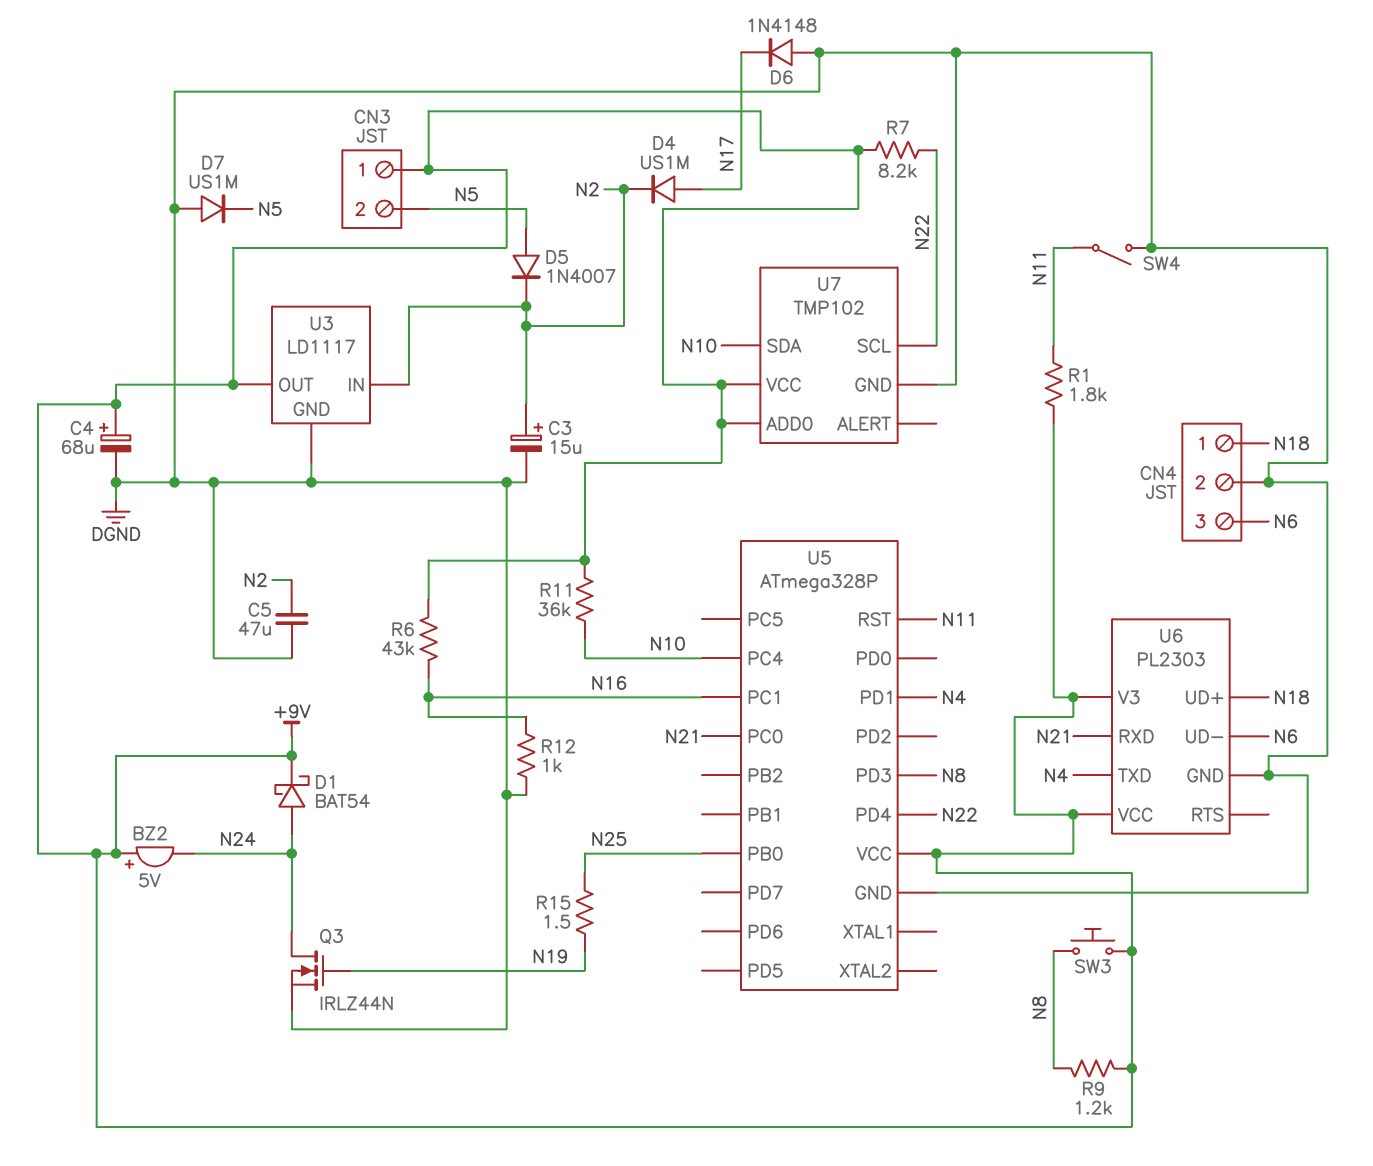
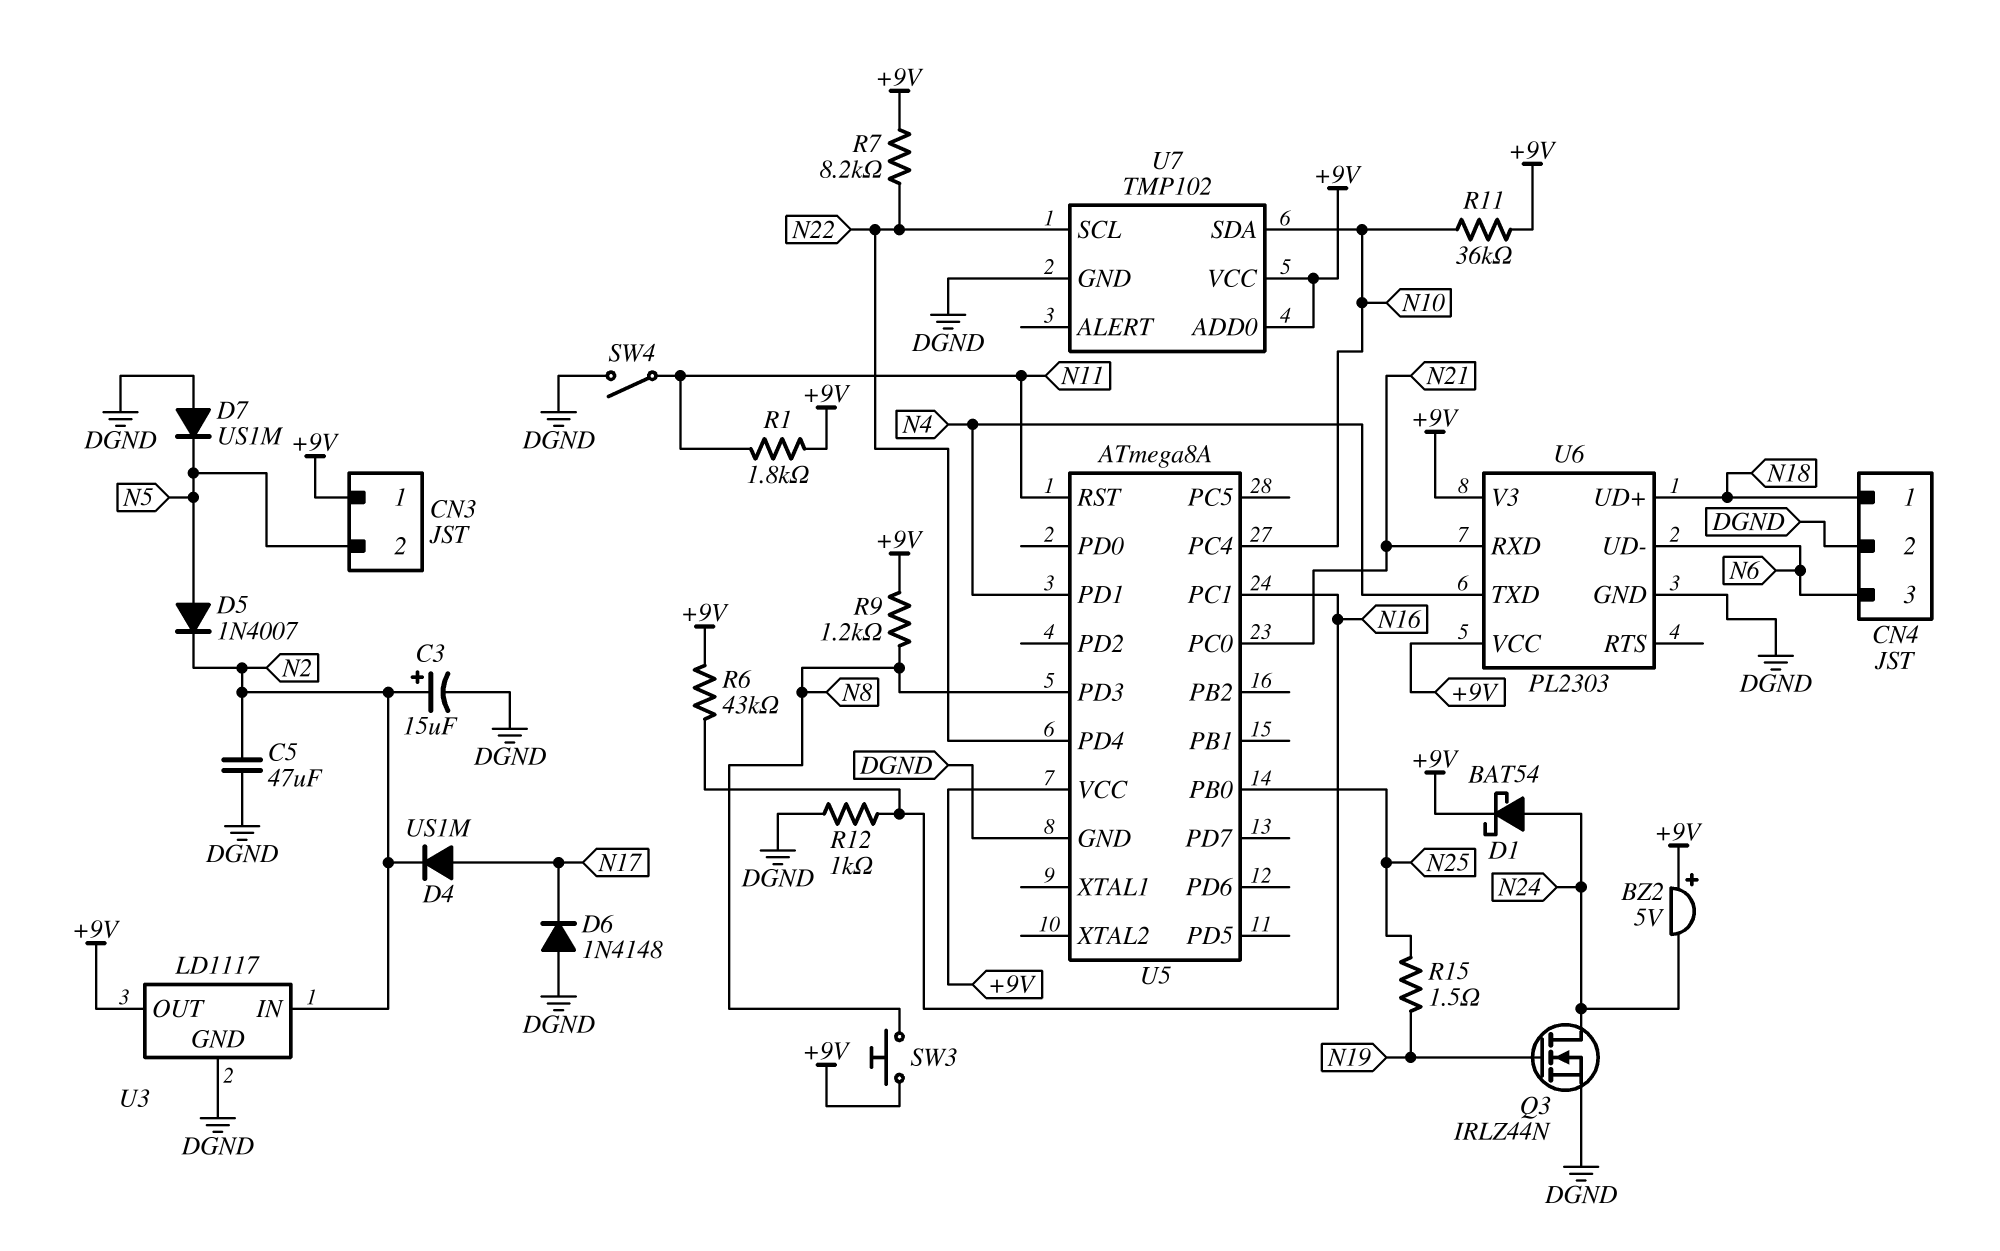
C4: 68uF (plus +9V, minus DGND) -> none
U5: ATmega328P -> ATmega8A

